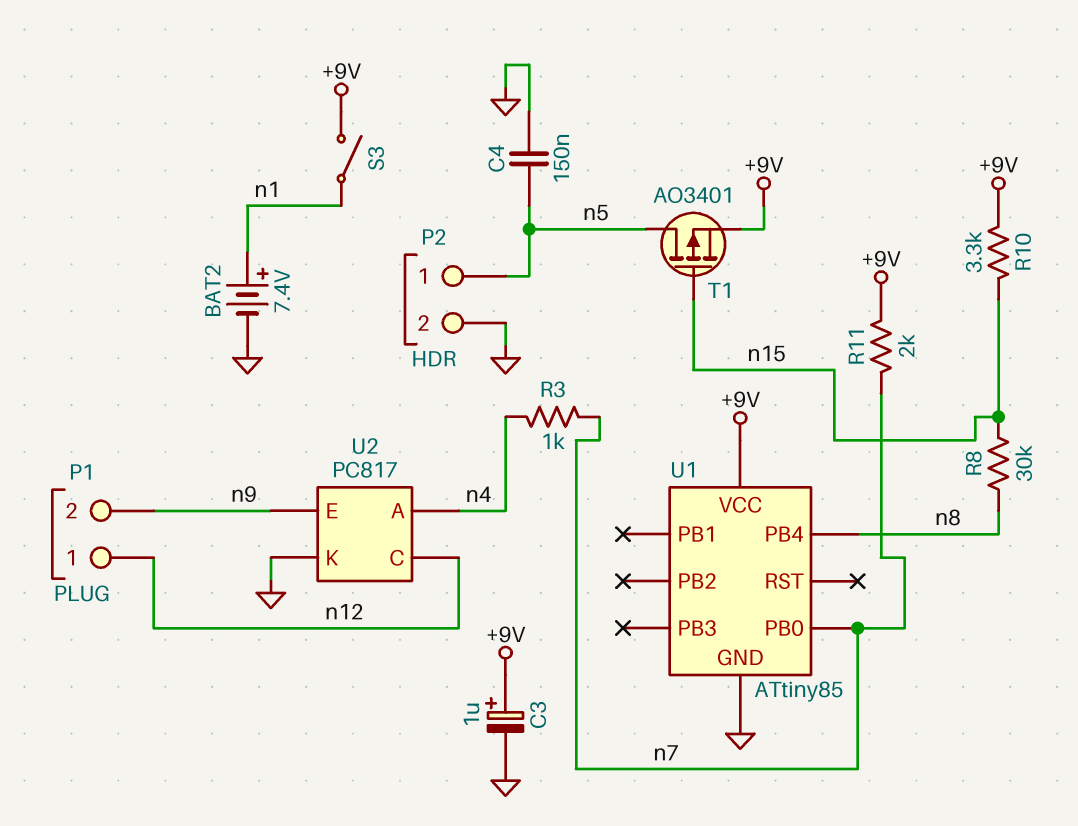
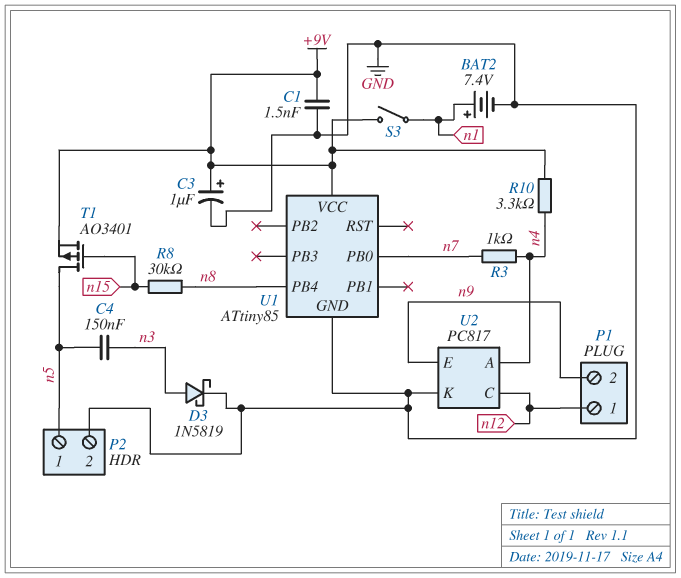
C1: none -> 1.5nF (+9V, GND)
C4: 150nF (GND, n5) -> 150nF (n3, n5)
D3: none -> schottky 1N5819 (A n3, K GND)
R10: 3.3k (+9V, n15) -> 3.3k (+9V, n4)
R11: 2k (+9V, n7) -> none

